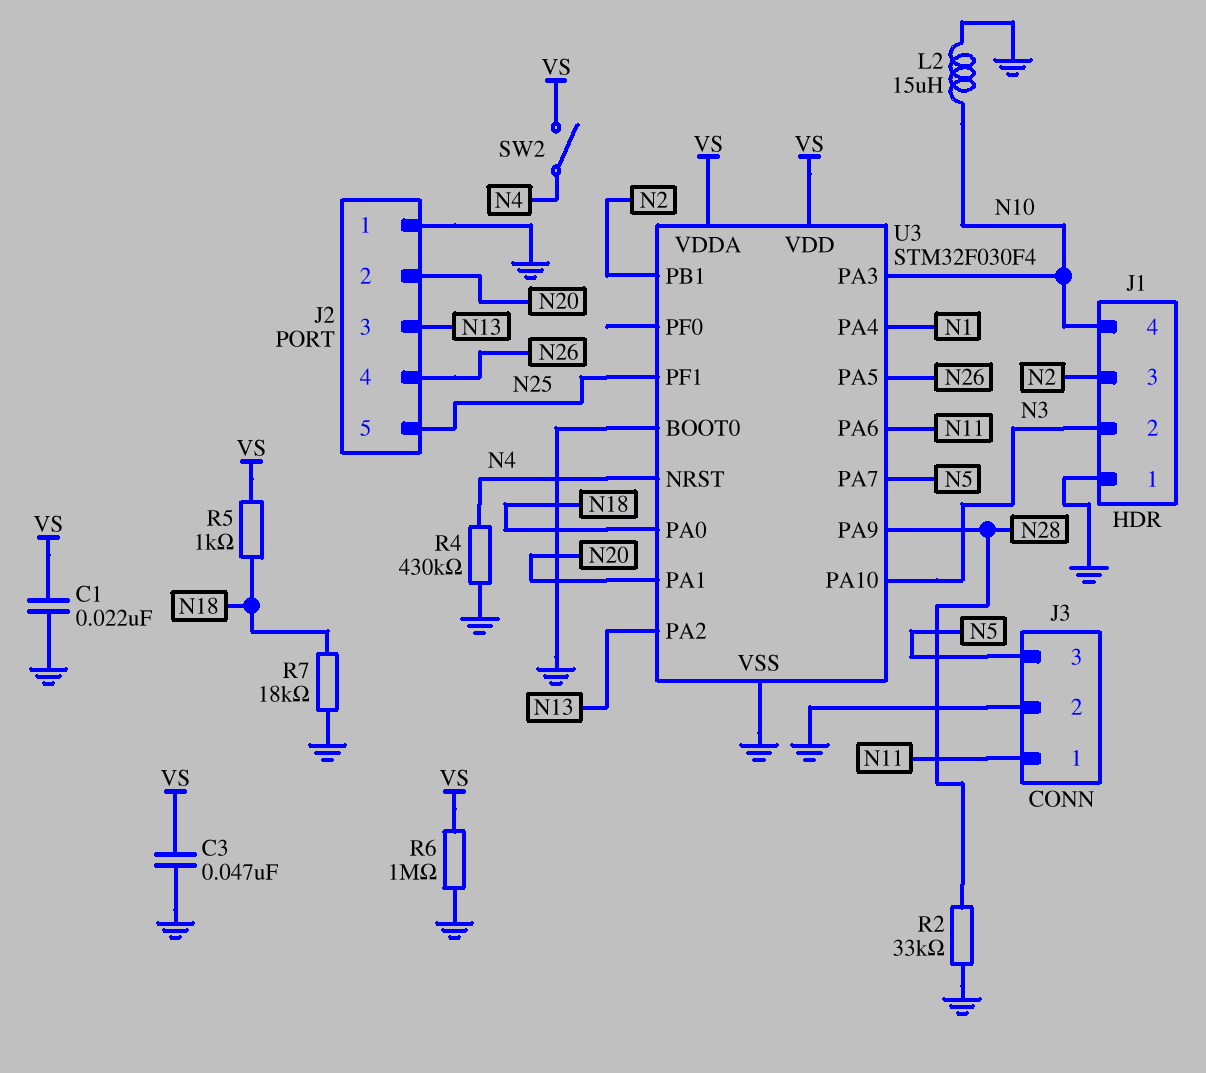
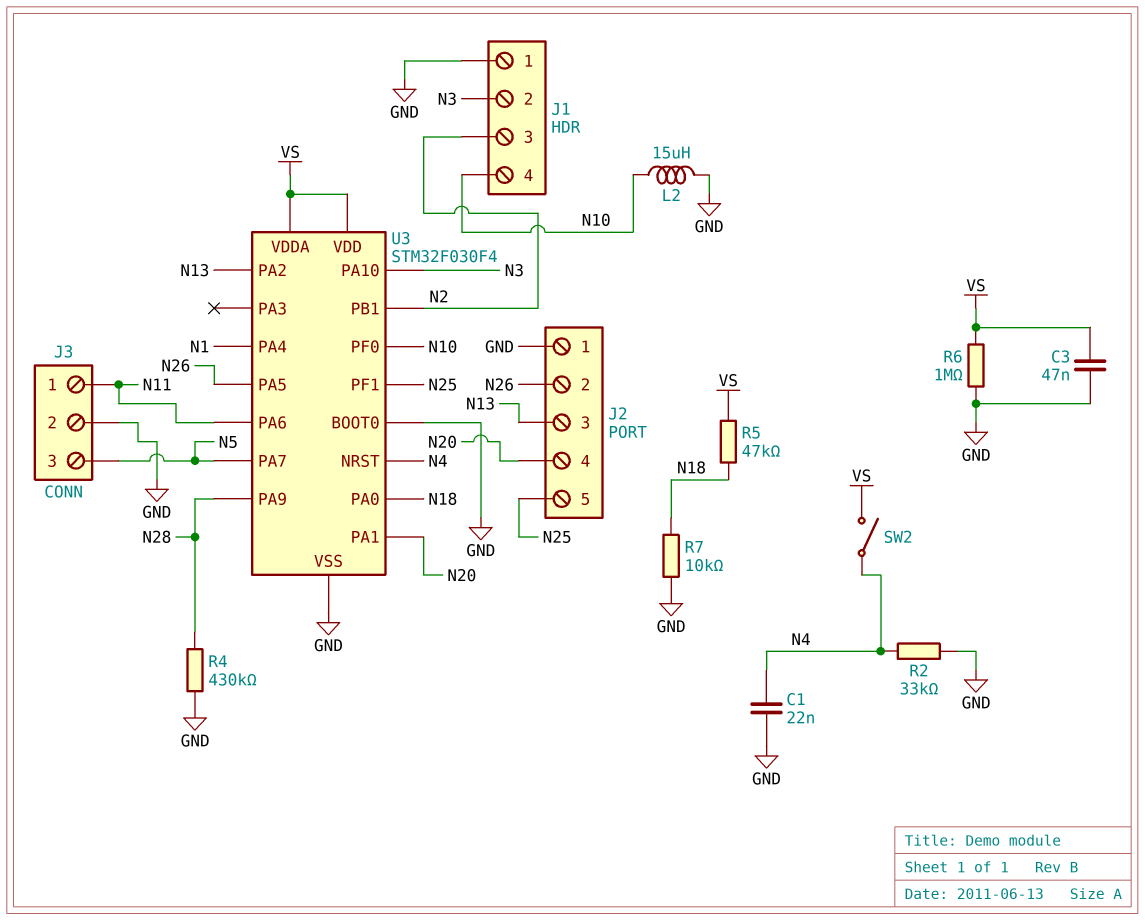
C1: 22nF (GND, VS) -> 22nF (GND, N4)
J2 pin 2: N20 -> N26
J2 pin 4: N26 -> N20
R2: 33k (GND, N28) -> 33k (GND, N4)
R4: 430k (GND, N4) -> 430k (GND, N28)
R5: 1k (N18, VS) -> 47k (N18, VS)
R7: 18k (GND, N18) -> 10k (GND, N18)
U3 pin PA3: N10 -> none
U3 pin PF0: none -> N10

